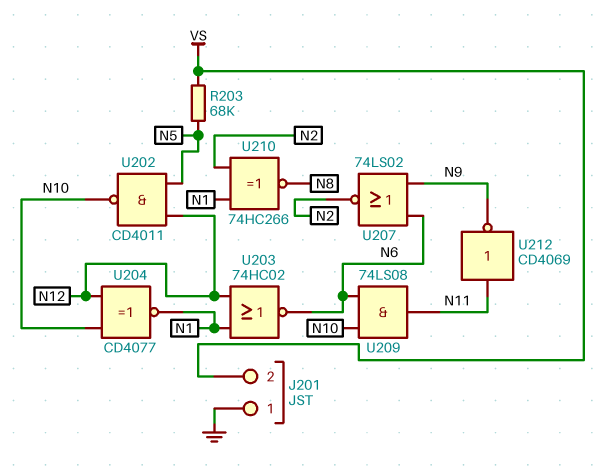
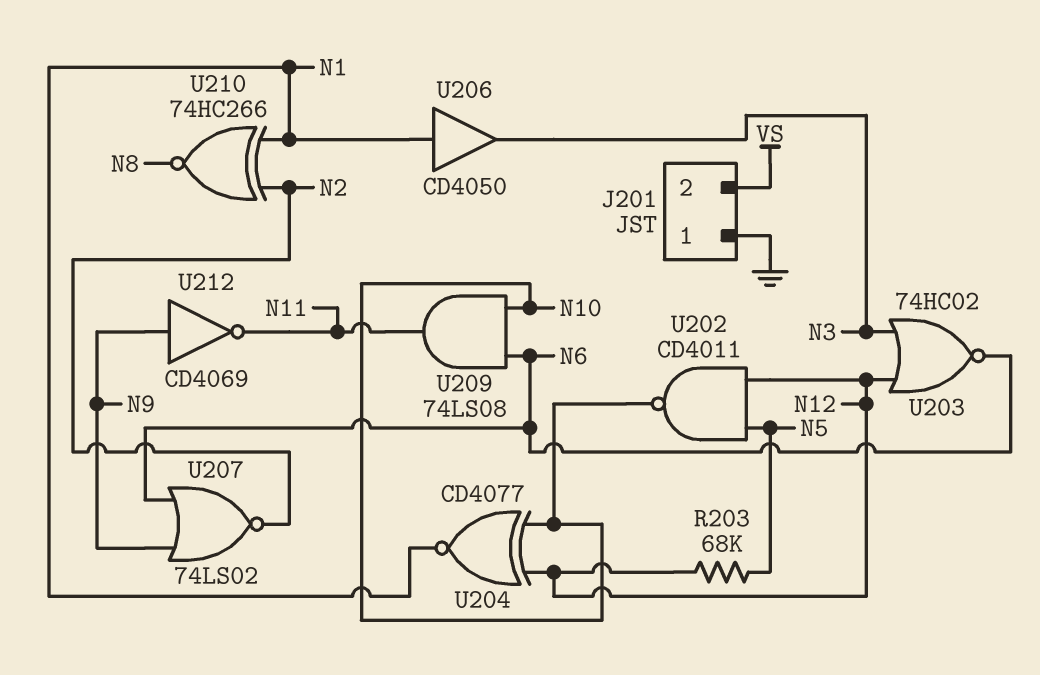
R203: 68k (N5, VS) -> 68k (N5, N12)
U203: NOR 74HC02 (in N1, in N12, out N6) -> NOR 74HC02 (in N3, in N12, out N6)
U206: none -> buffer CD4050 (in N1, out N3)
U212: NOT CD4069 (in N11, out N9) -> NOT CD4069 (in N9, out N11)

